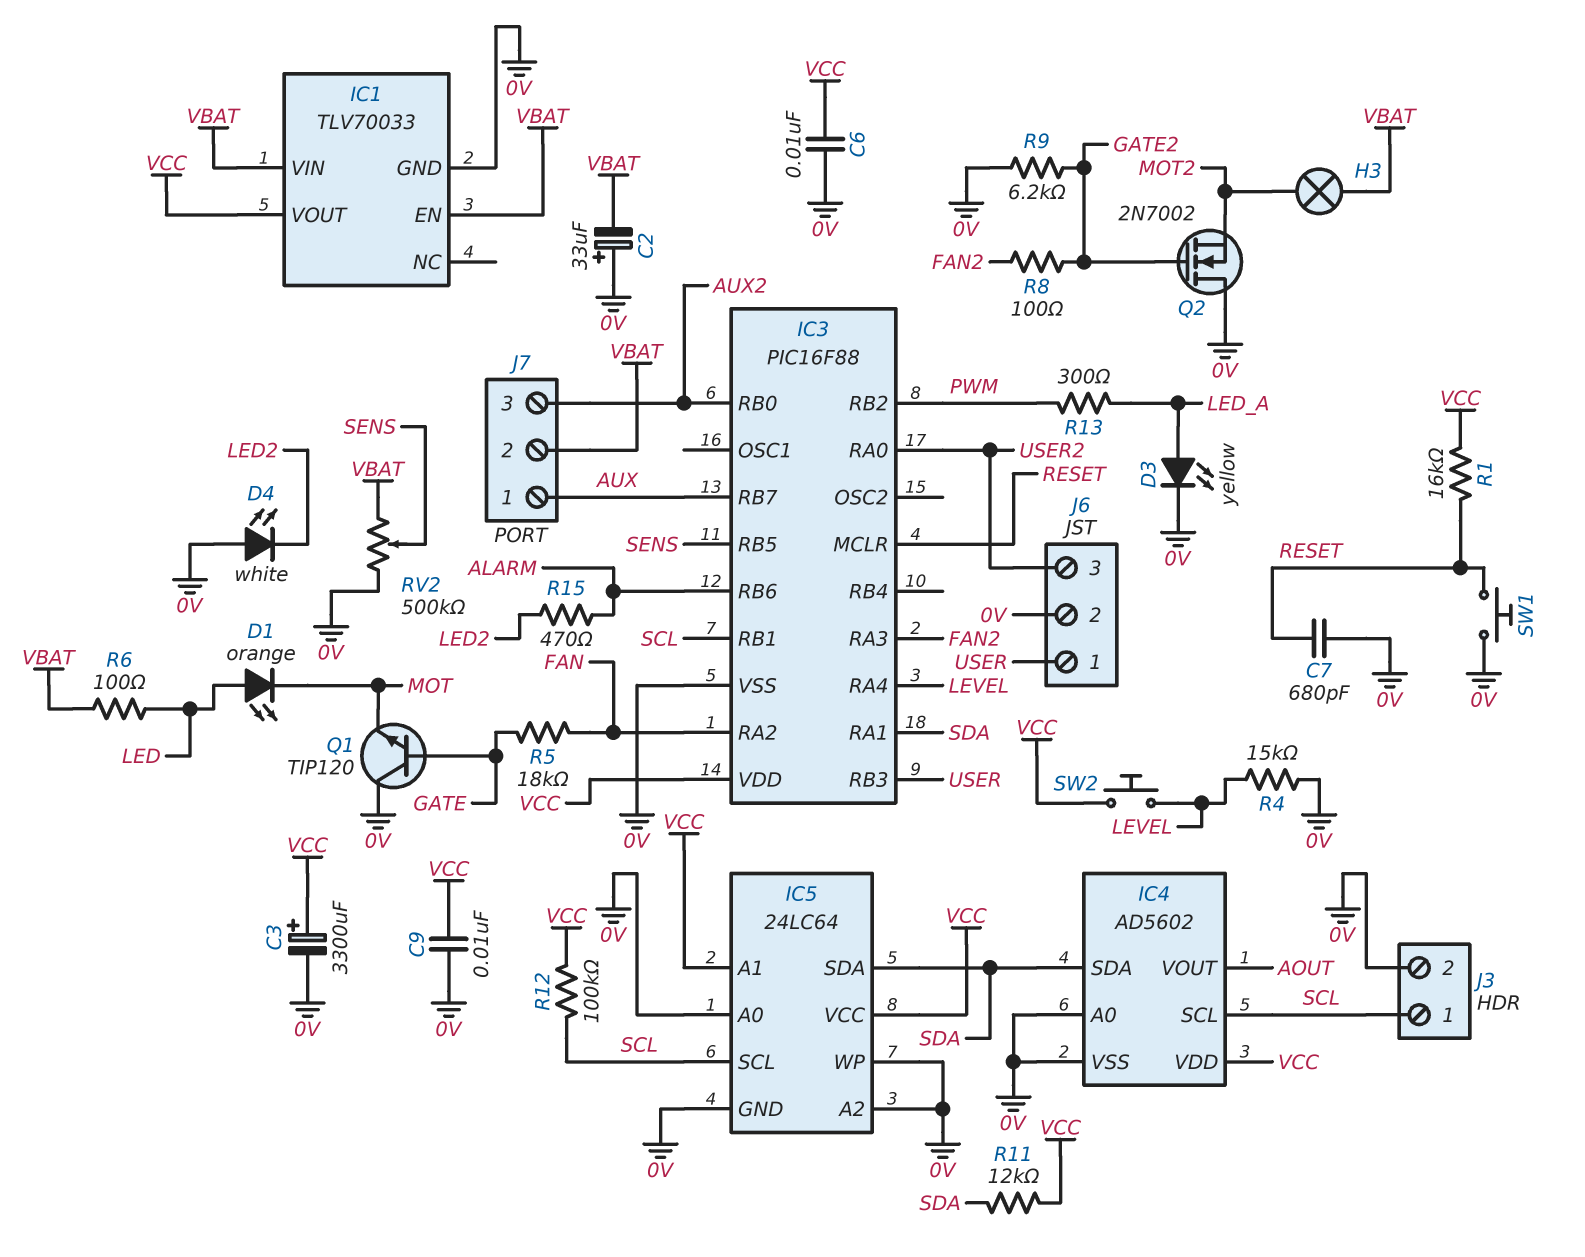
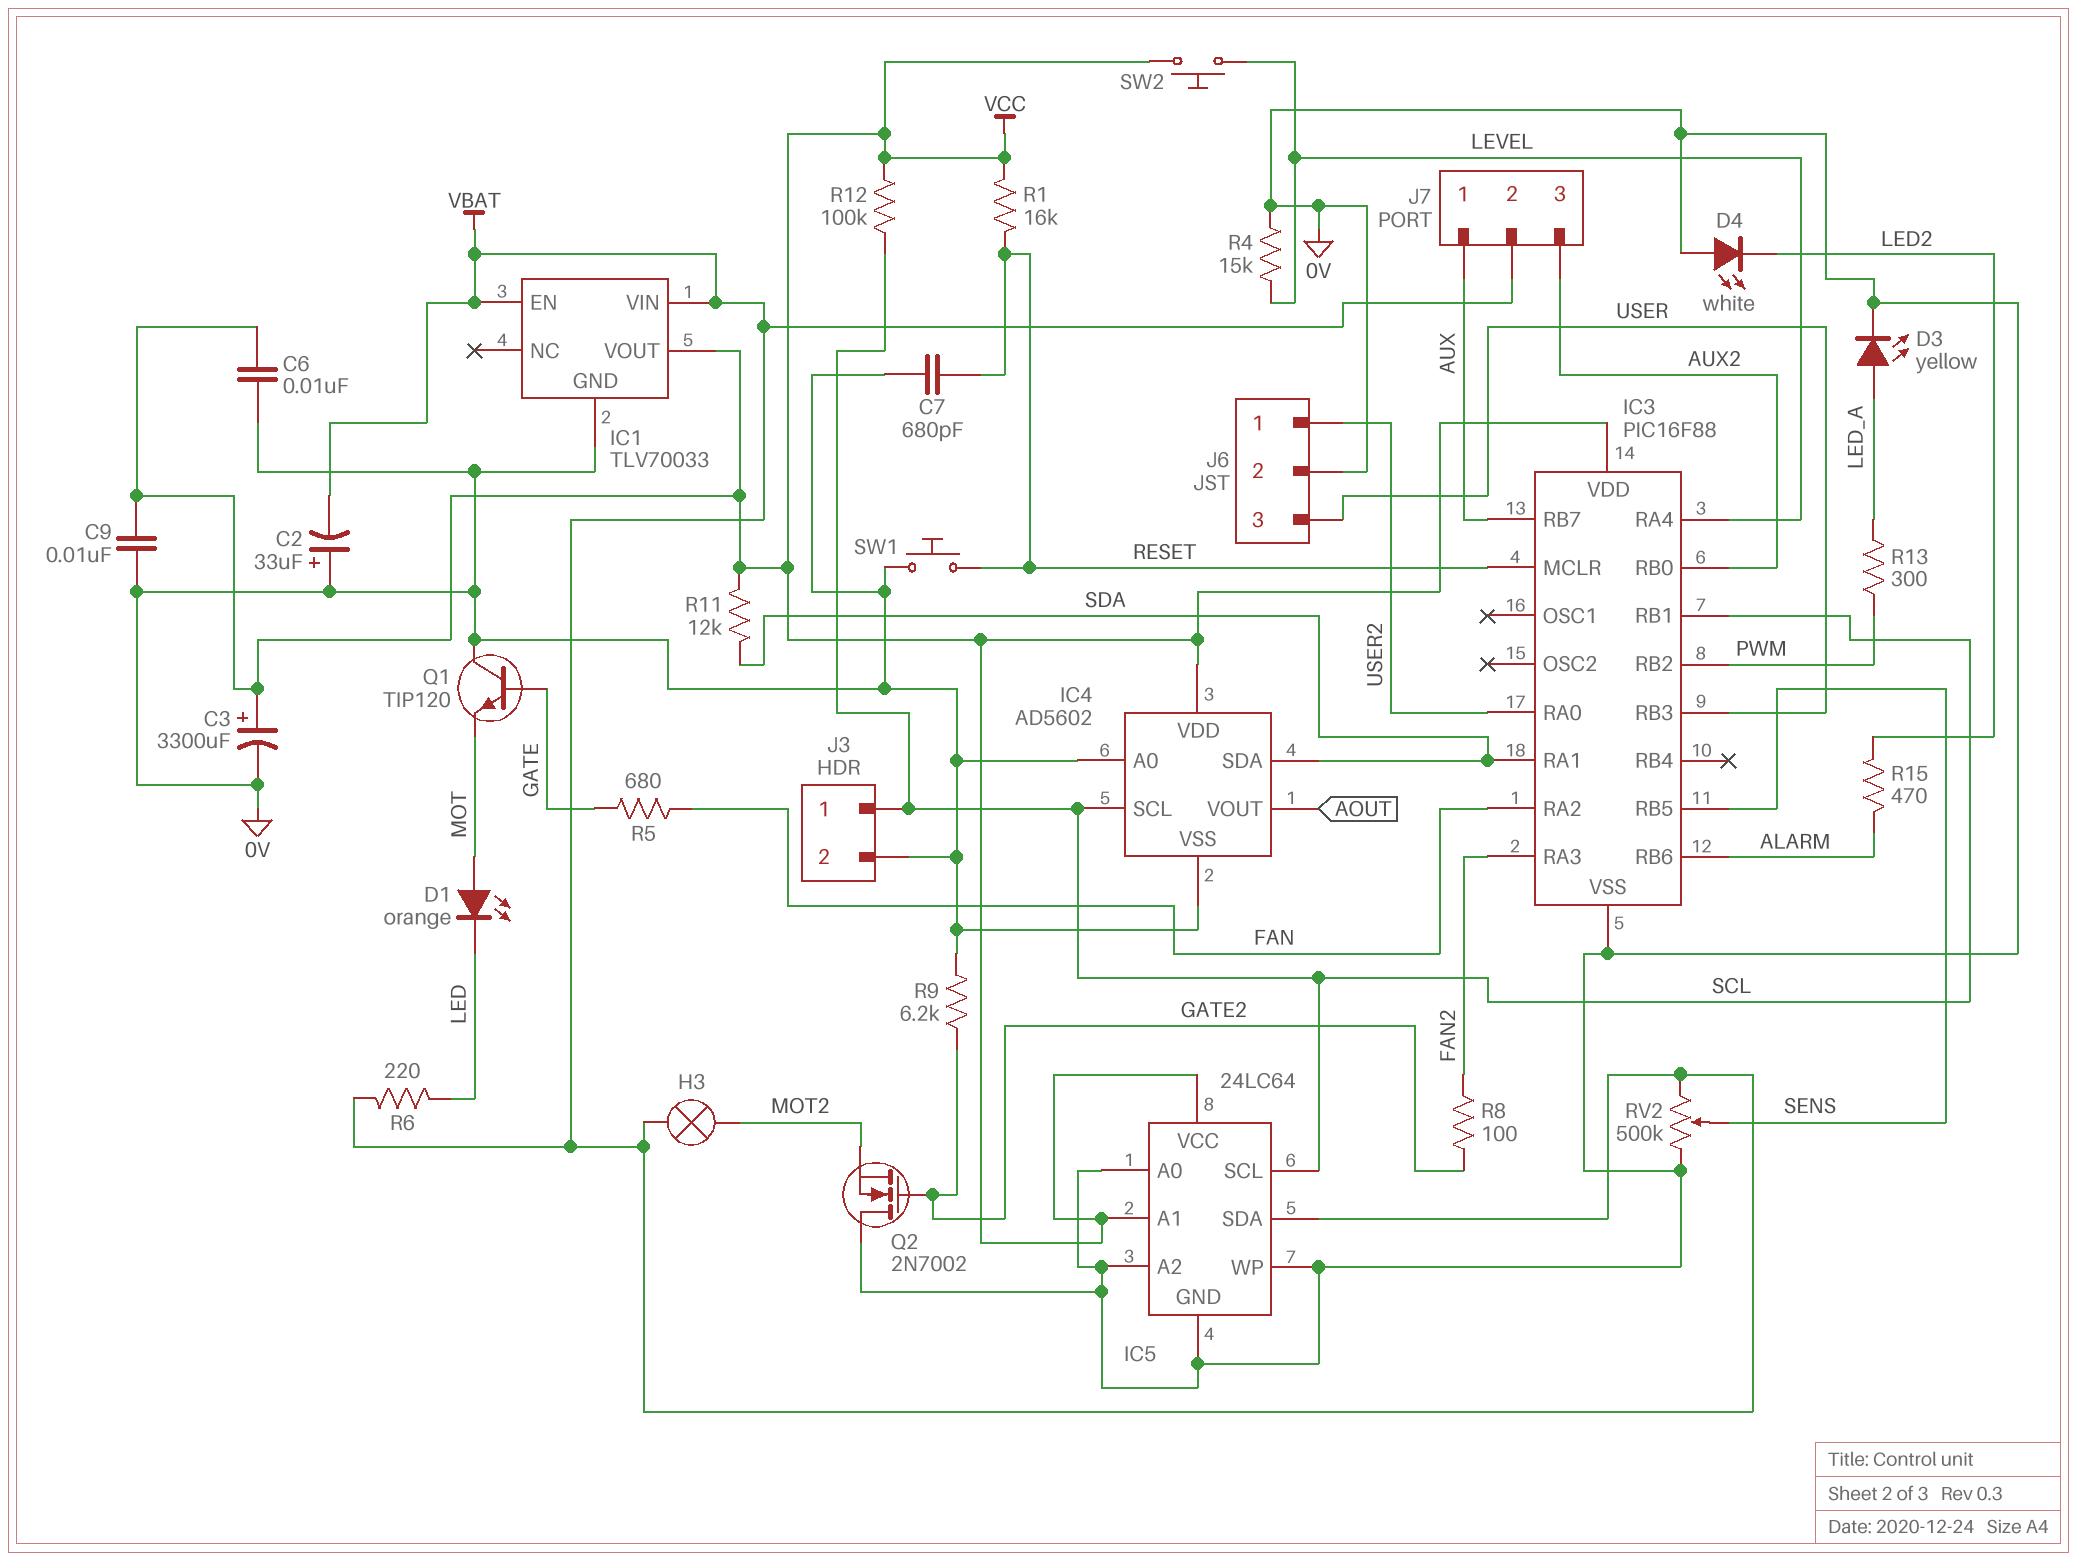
D1: LED orange (A LED, K MOT) -> LED orange (A MOT, K LED)
IC5 pin SDA: SDA -> VBAT
J6 pin 1: USER -> USER2
J6 pin 3: USER2 -> USER
R5: 18k (FAN, GATE) -> 680 (FAN, GATE)
R6: 100 (LED, VBAT) -> 220 (LED, VBAT)

